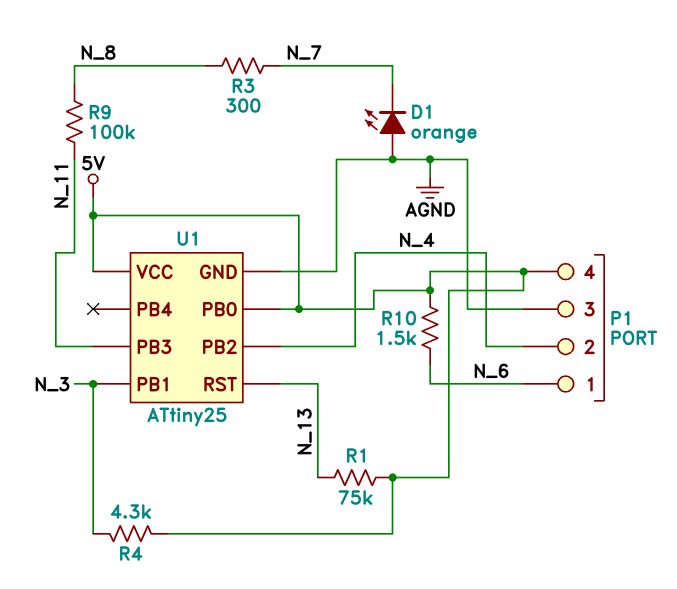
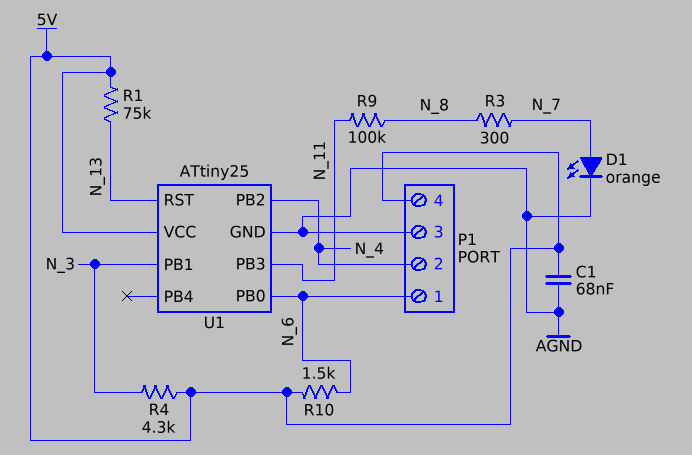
C1: none -> 68nF (5V, AGND)
D1: LED orange (A AGND, K N_7) -> LED orange (A N_7, K AGND)
U1 pin PB0: 5V -> N_6

